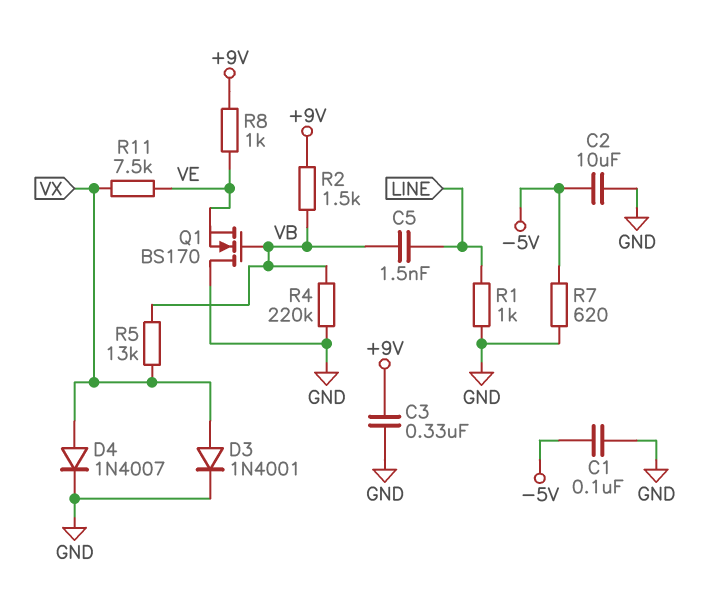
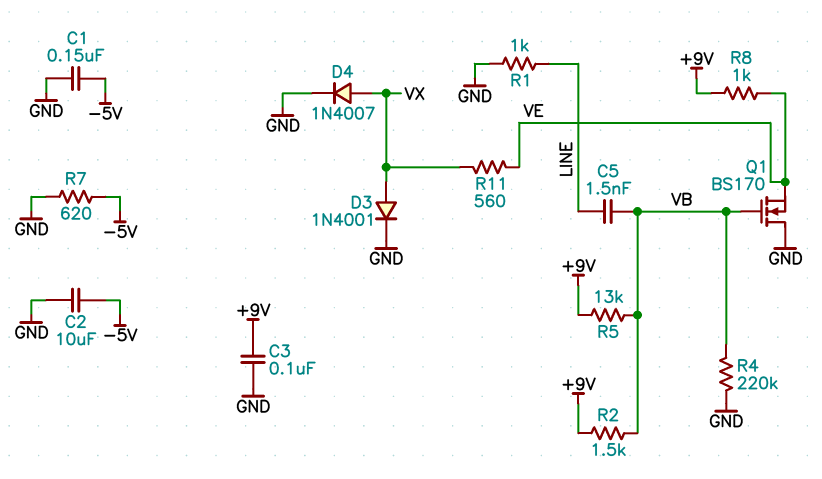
C1: 100nF (-5V, GND) -> 150nF (-5V, GND)
C3: 330nF (+9V, GND) -> 100nF (+9V, GND)
R5: 13k (VB, VX) -> 13k (+9V, VB)
R11: 7.5k (VE, VX) -> 560 (VE, VX)

